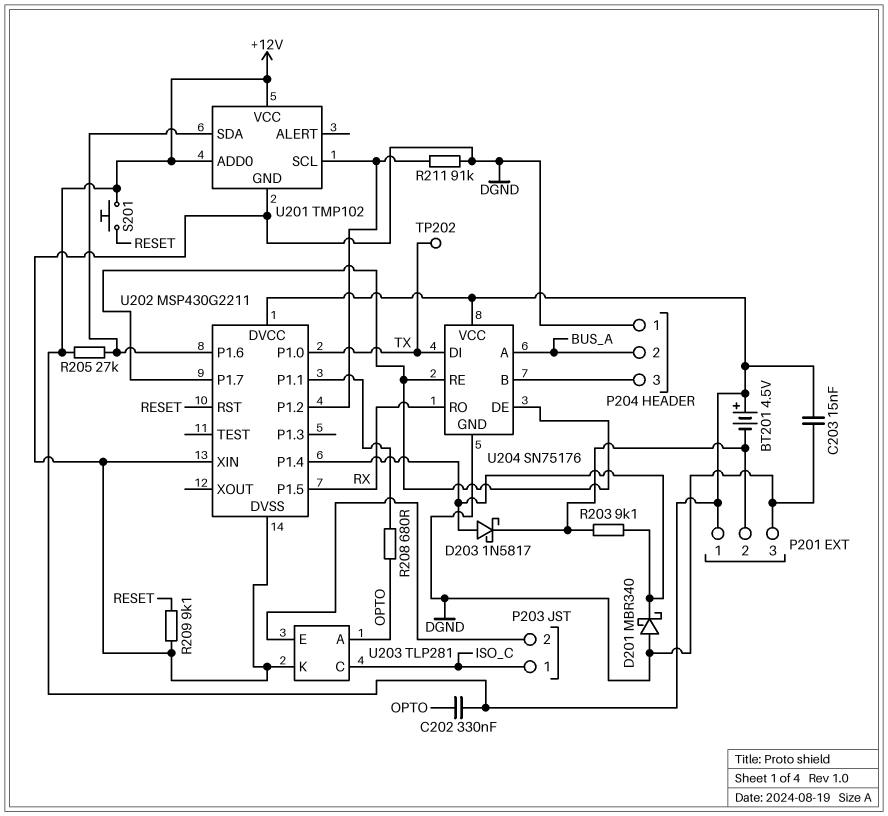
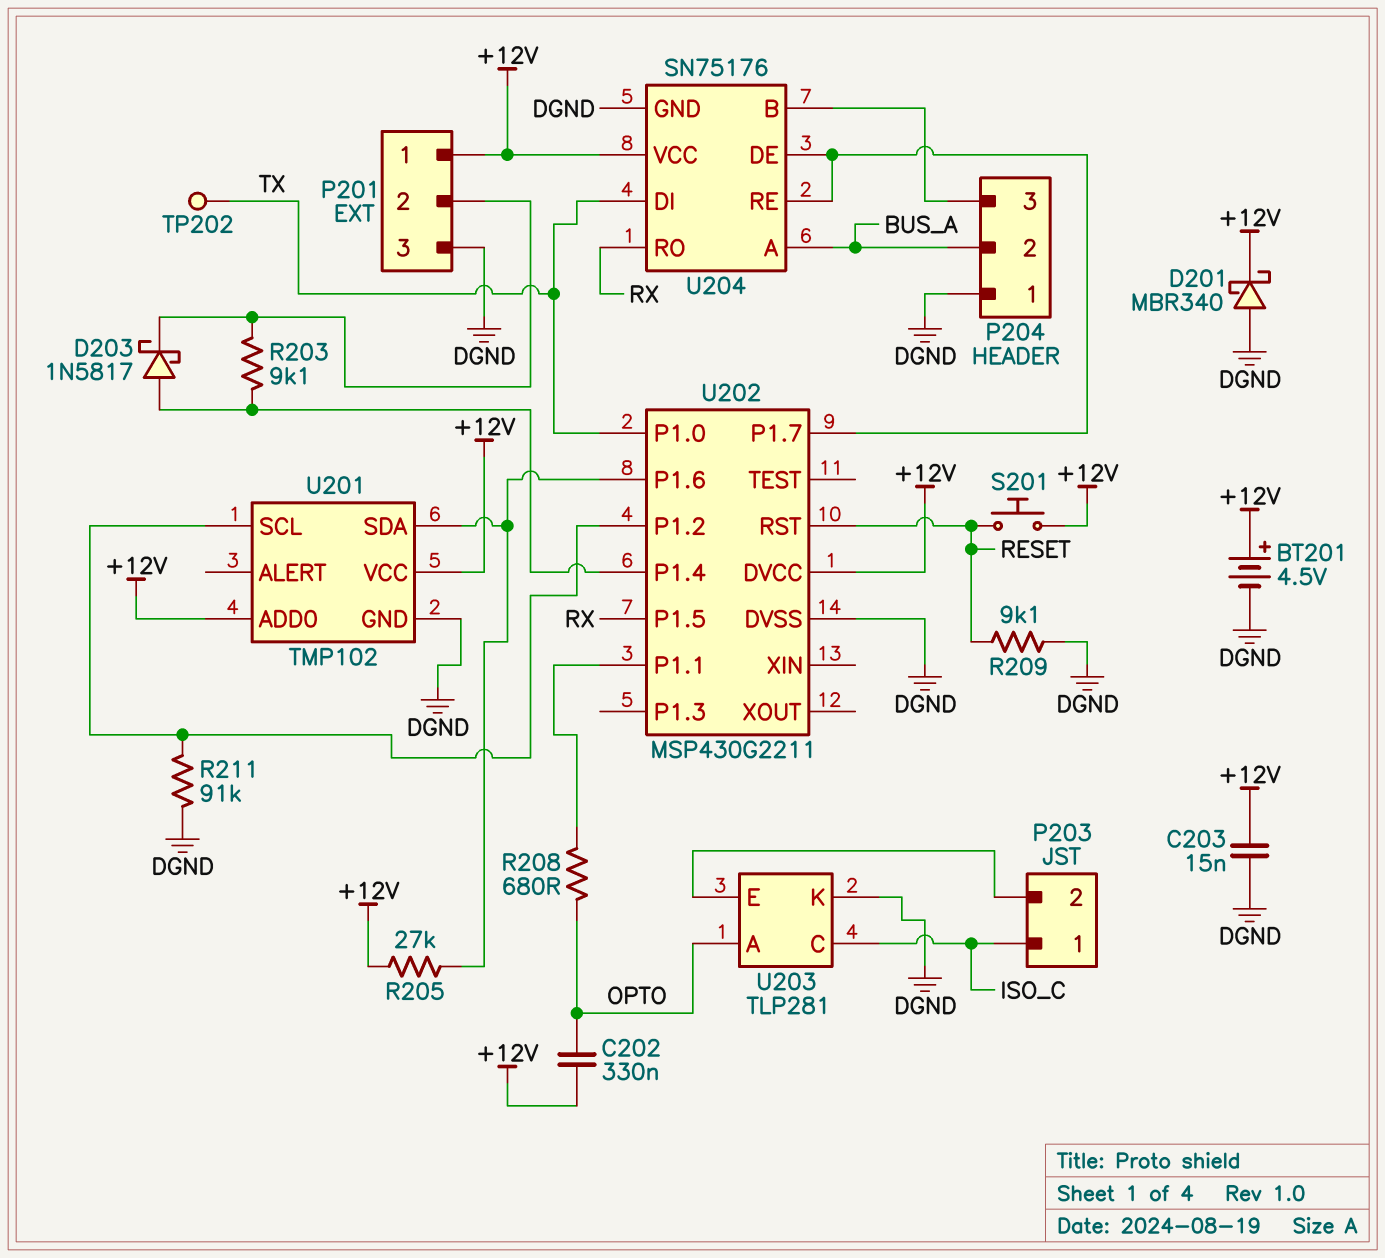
BT201: 4.5V (plus +12V, minus P201/2) -> 4.5V (plus +12V, minus DGND)
D201: schottky MBR340 (A DGND, K U202/P1.4) -> schottky MBR340 (A DGND, K +12V)
U202 pin XIN: DGND -> none

